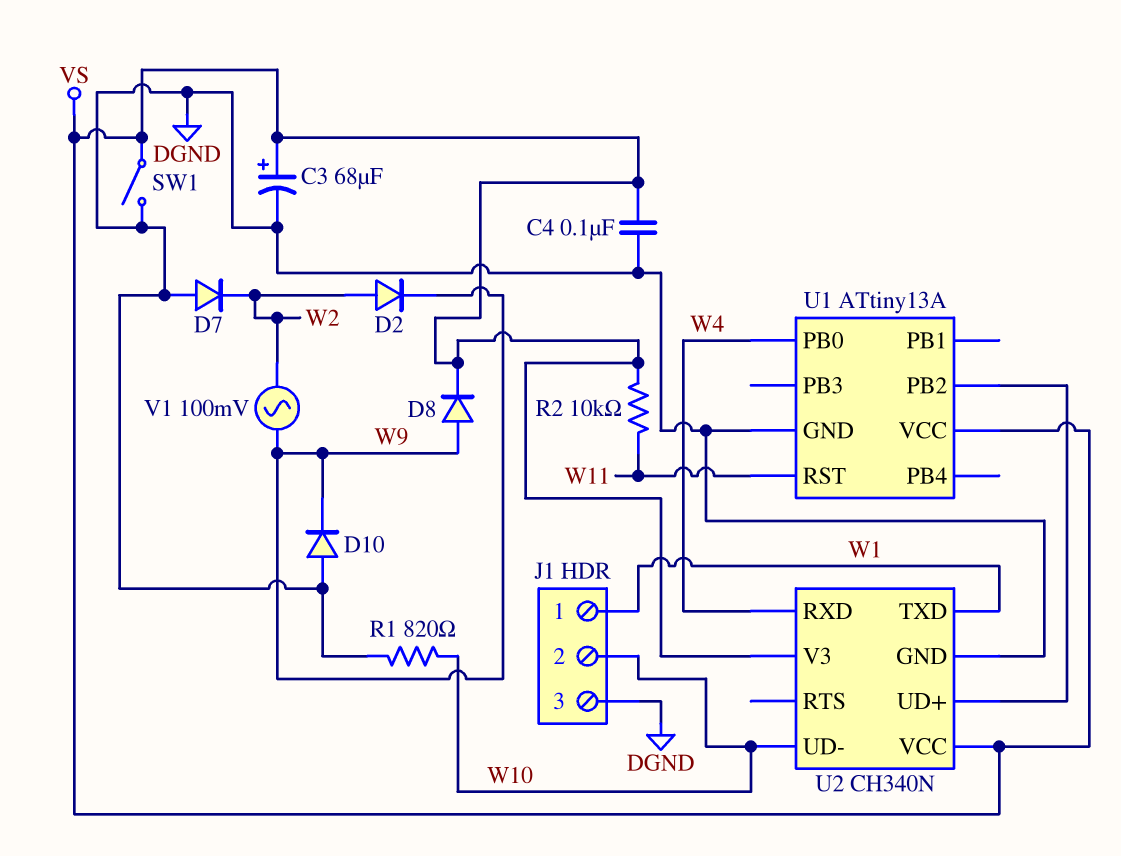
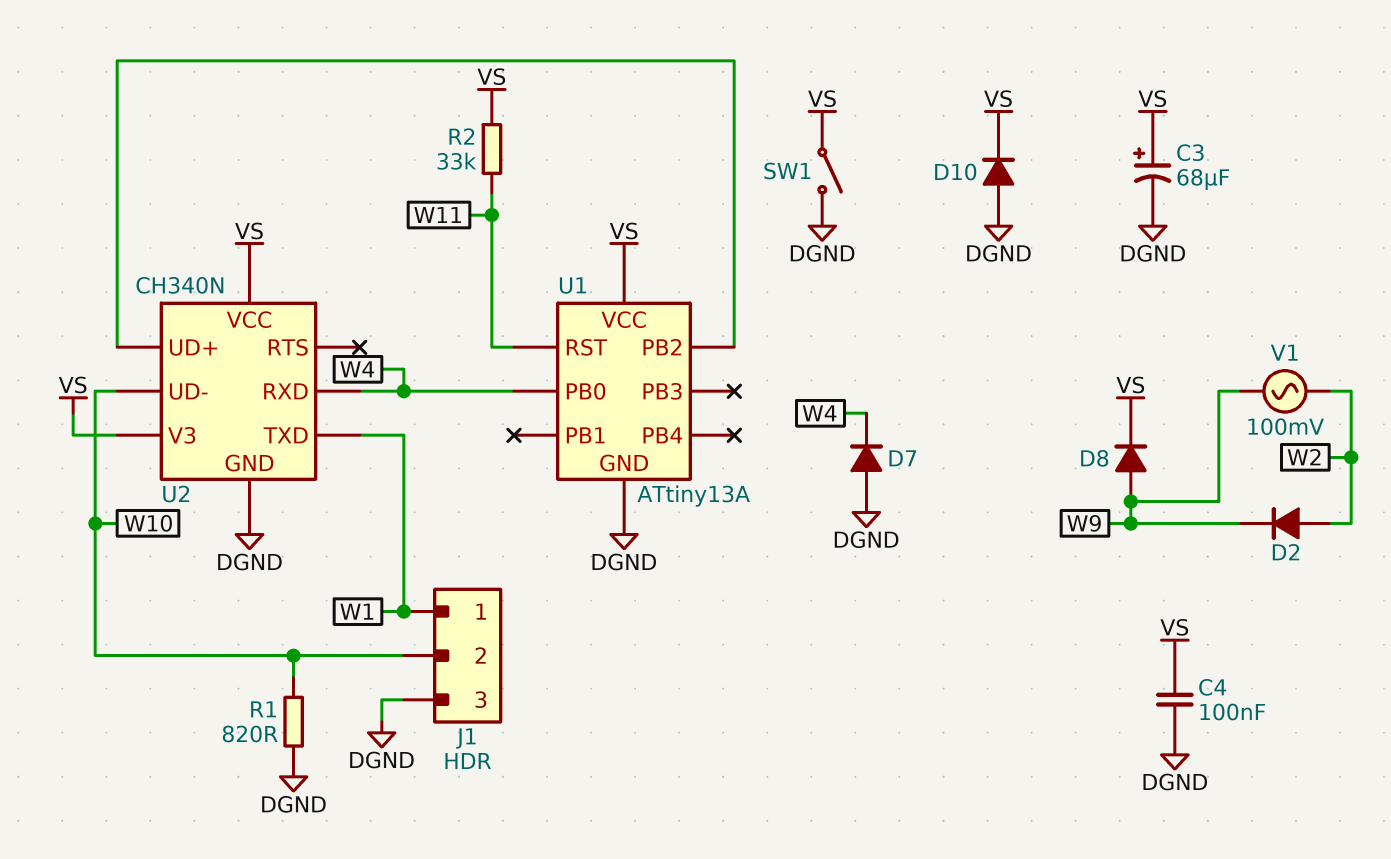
D7: diode (A DGND, K W2) -> diode (A DGND, K W4)
D10: diode (A DGND, K W9) -> diode (A DGND, K VS)
R2: 10k (VS, W11) -> 33k (VS, W11)

